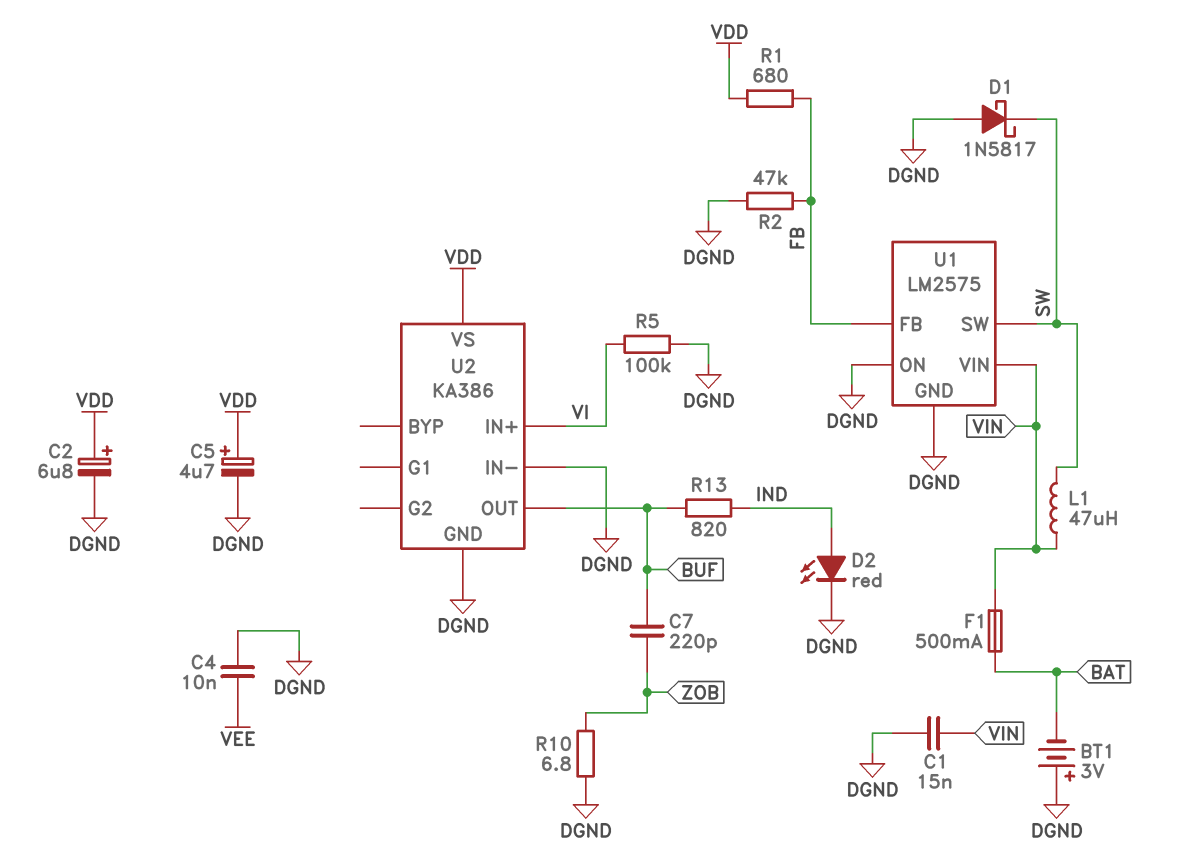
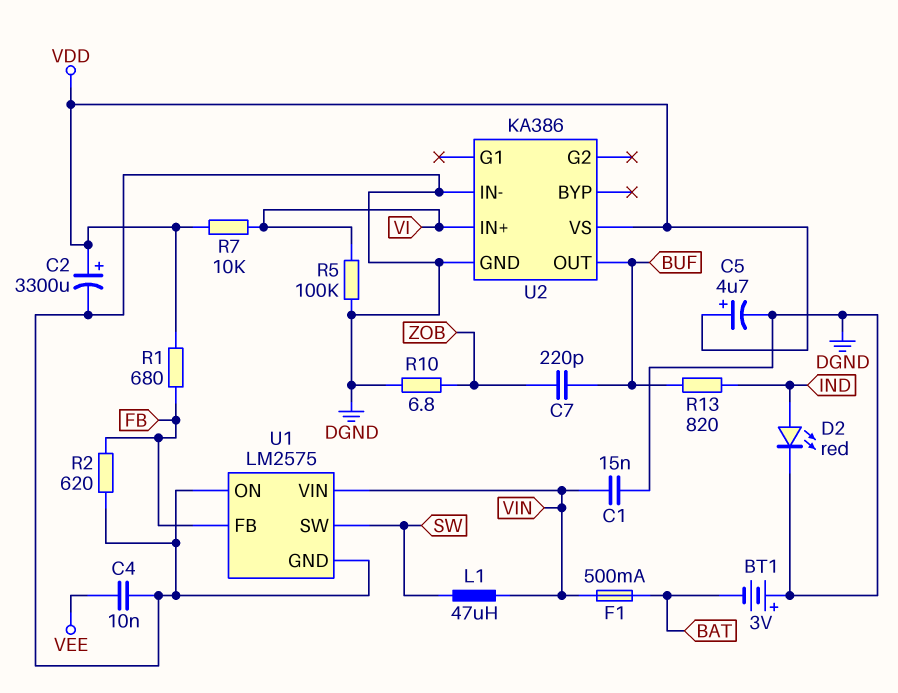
C2: 6.8uF (plus VDD, minus DGND) -> 3300uF (plus VDD, minus DGND)
D1: schottky 1N5817 (A DGND, K SW) -> none
R2: 47k (DGND, FB) -> 620 (DGND, FB)
R7: none -> 10k (VDD, VI)

